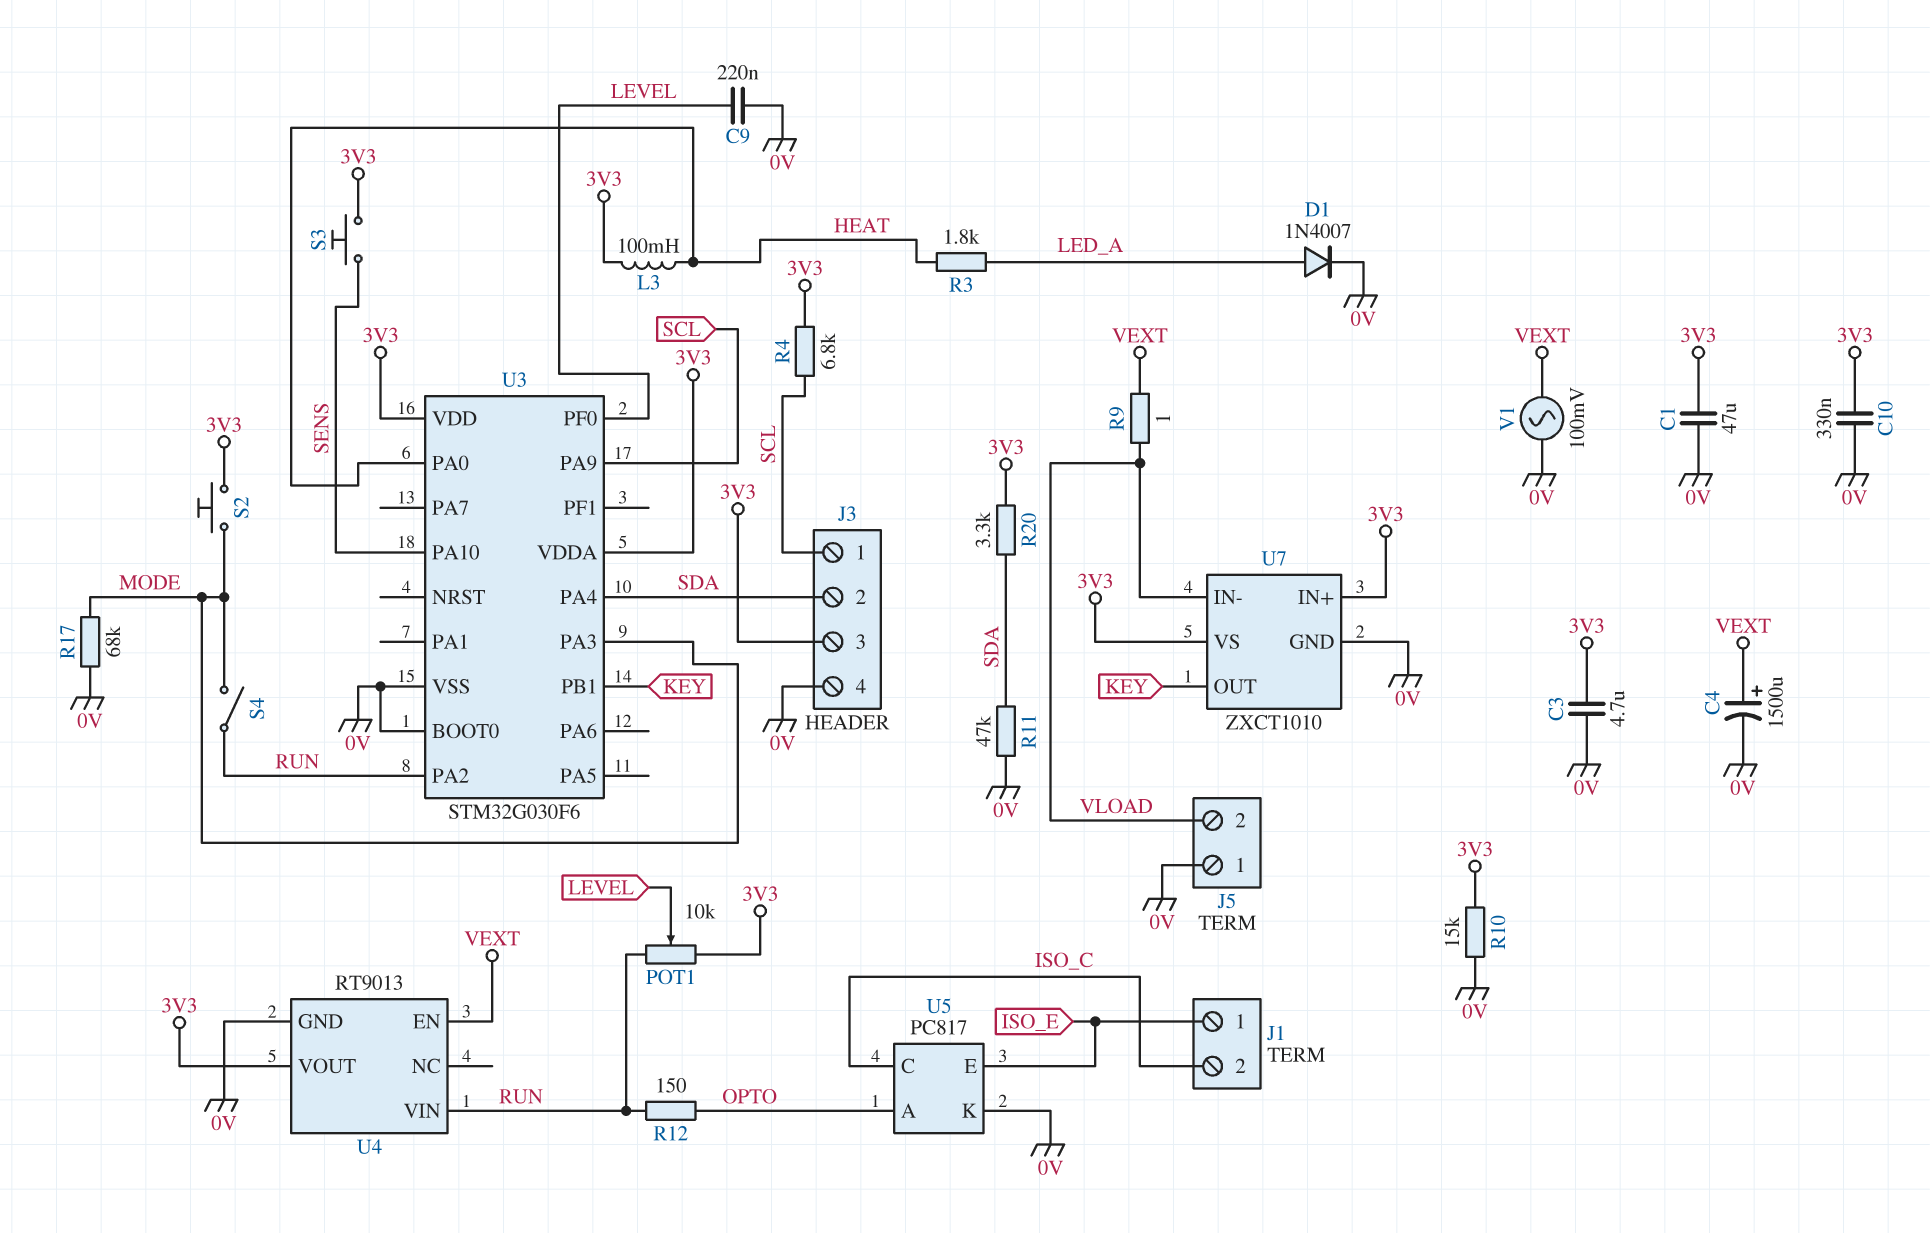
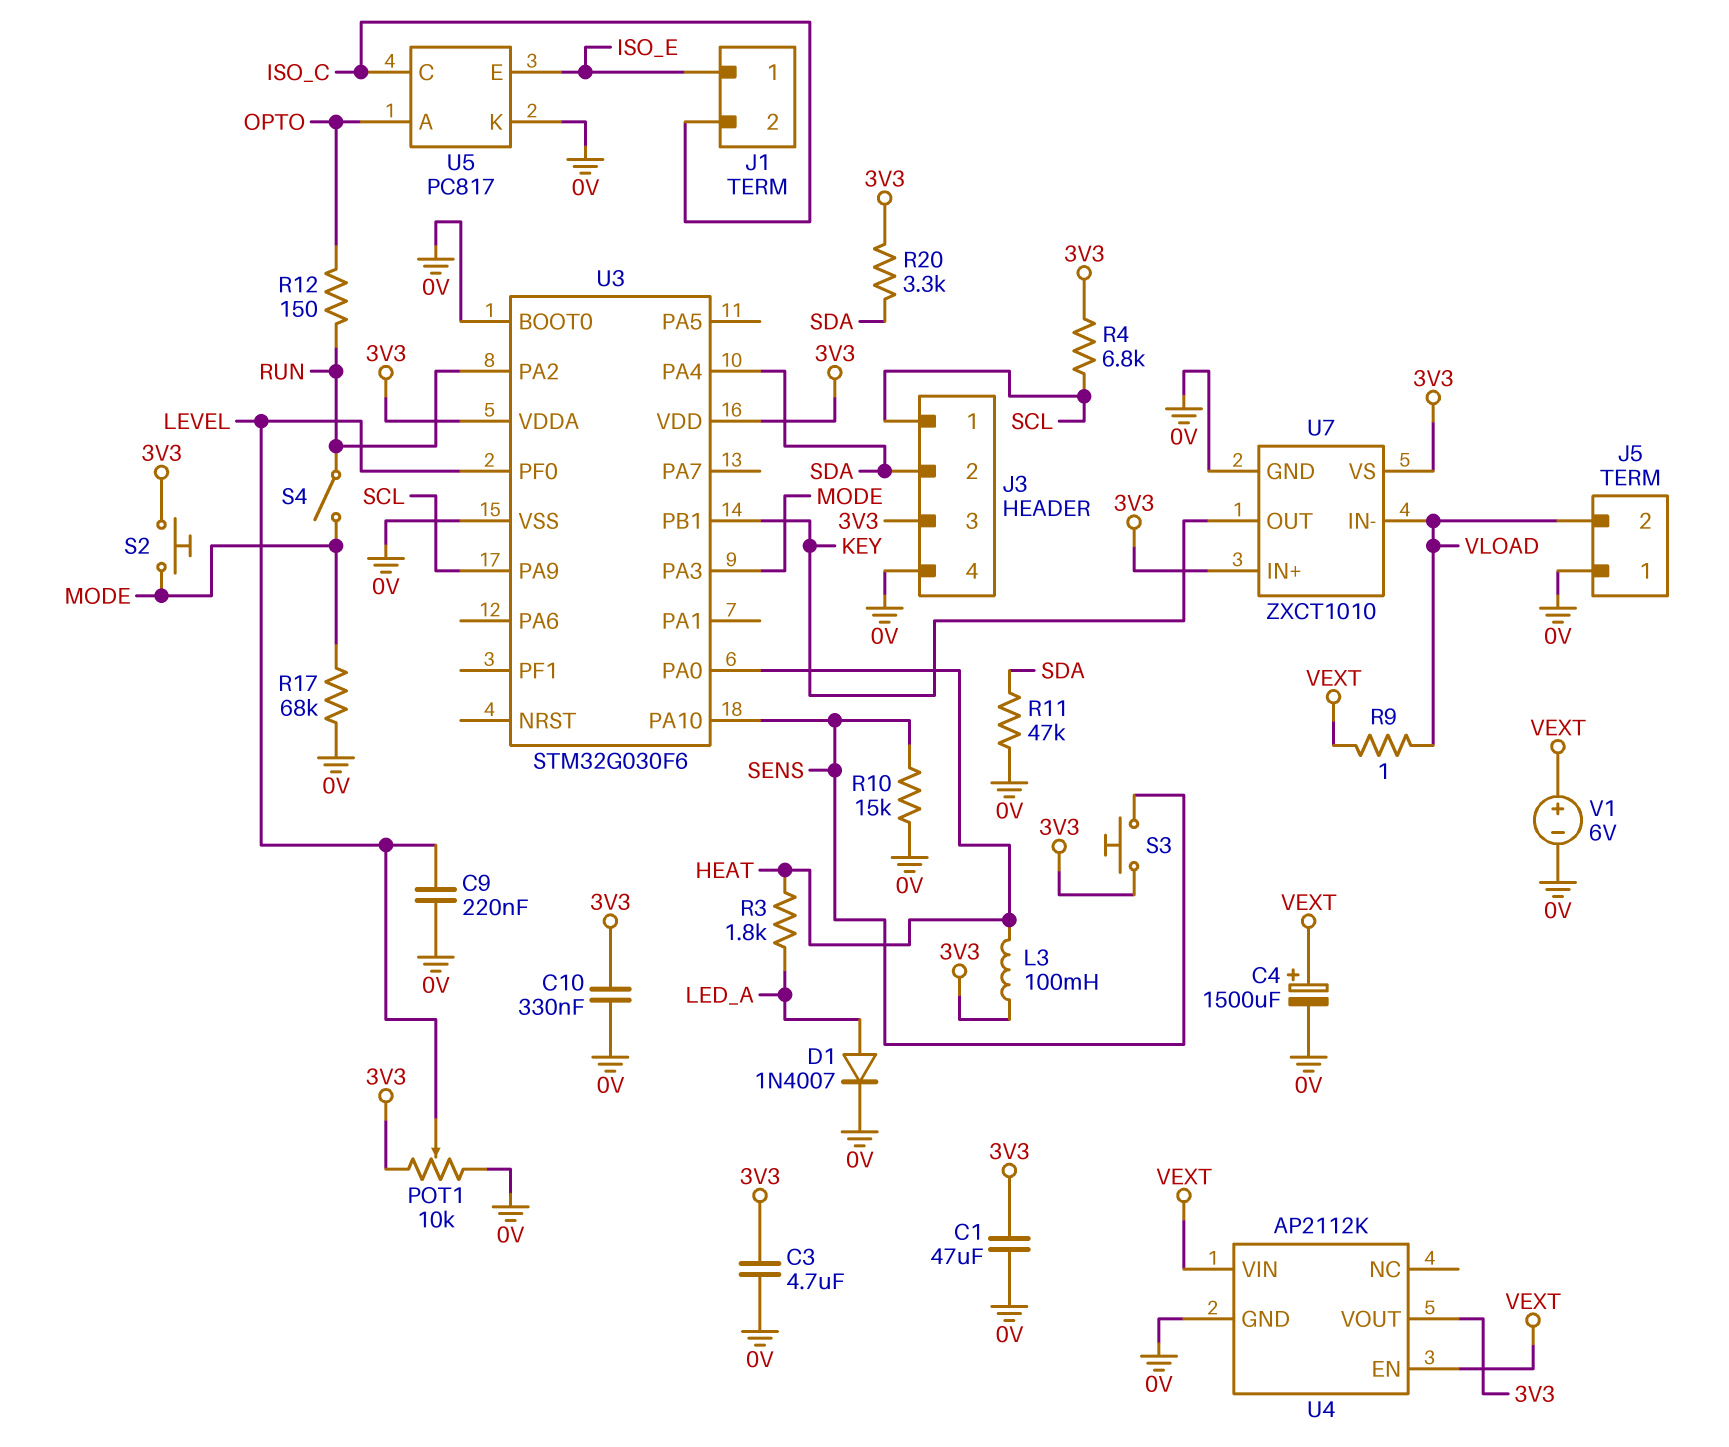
POT1: 10k (3V3, RUN, wiper LEVEL) -> 10k (0V, 3V3, wiper LEVEL)
R10: 15k (0V, 3V3) -> 15k (0V, SENS)
U4: RT9013 -> AP2112K
U4 pin VIN: RUN -> VEXT
V1: AC 100mV (0V, VEXT) -> 6V (plus VEXT, minus 0V)

